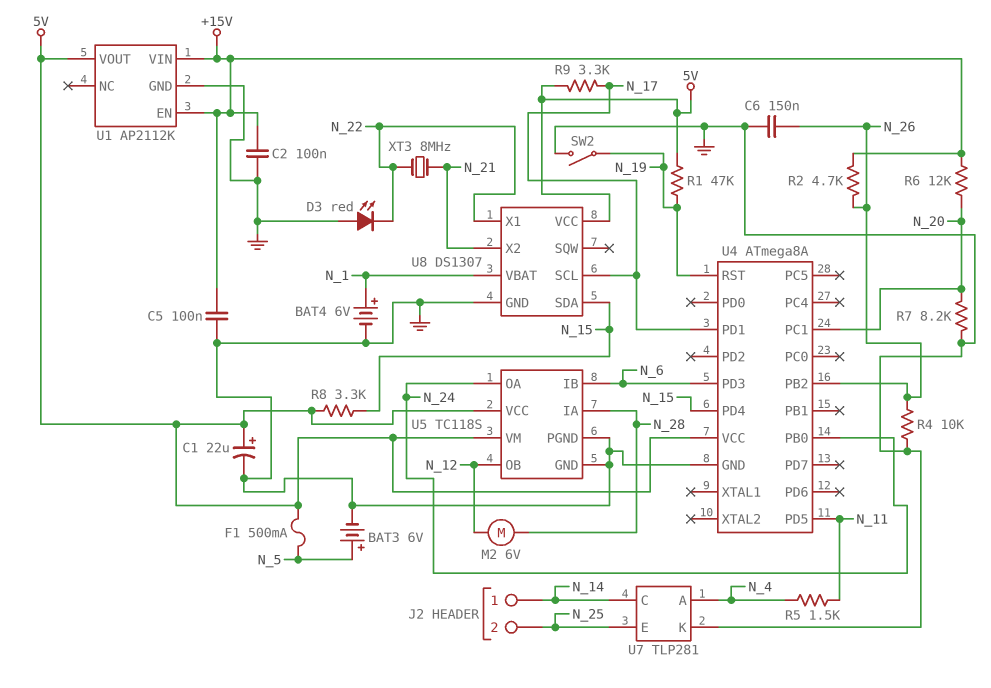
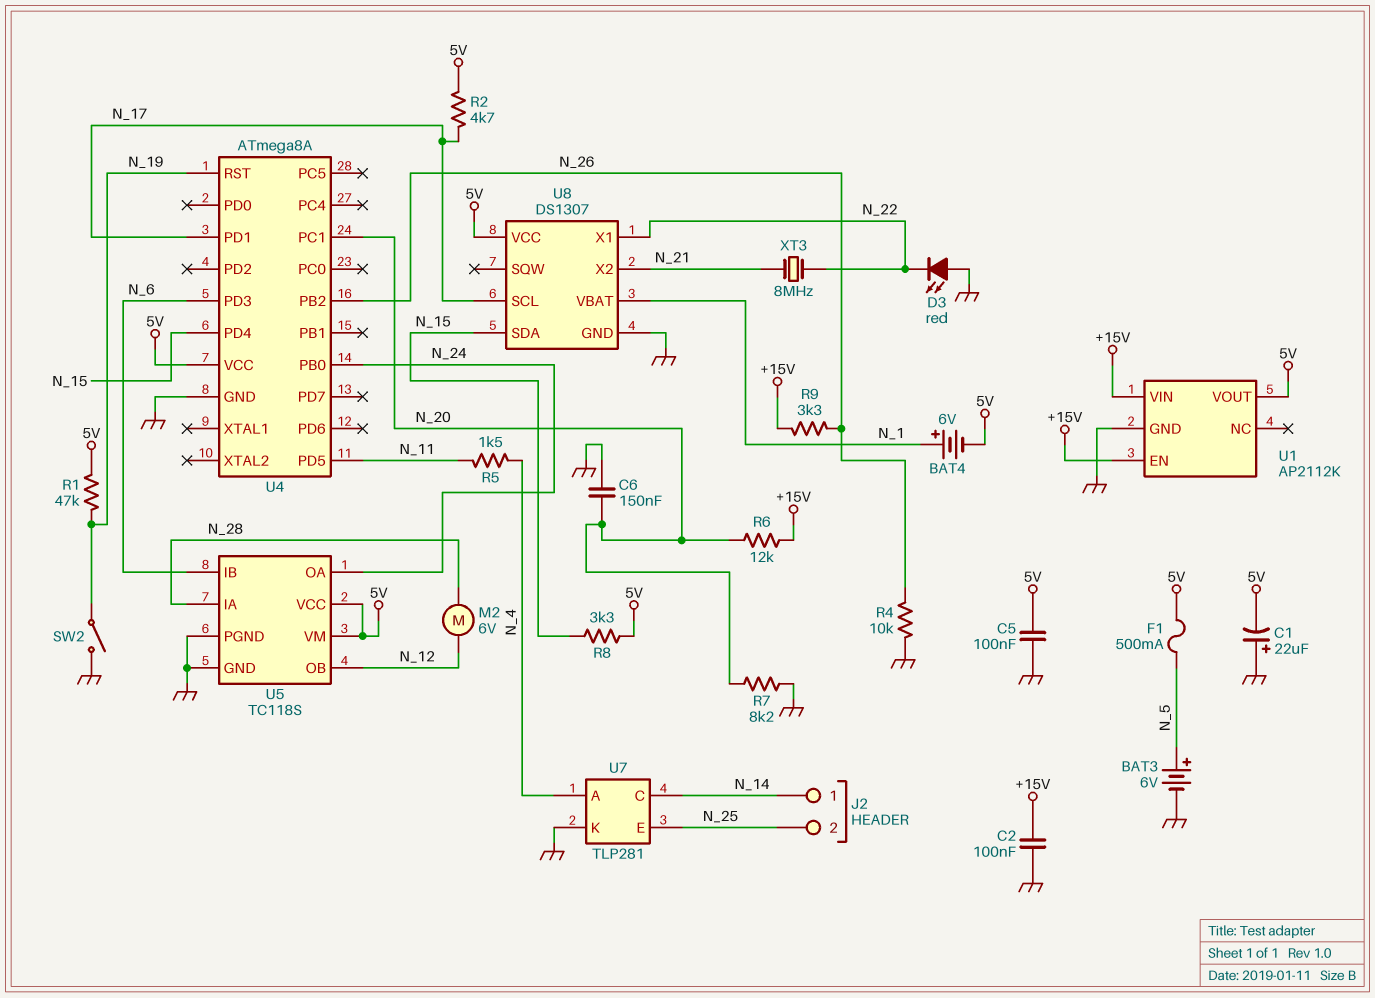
BAT4: 6V (plus N_1, minus GND) -> 6V (plus N_1, minus 5V)
C1: 22uF (plus 5V, minus GND) -> 22uF (plus GND, minus 5V)
C5: 100nF (+15V, GND) -> 100nF (5V, GND)
C6: 150nF (GND, N_26) -> 150nF (GND, N_20)
R2: 4.7k (+15V, N_26) -> 4.7k (5V, N_17)
R9: 3.3k (5V, N_17) -> 3.3k (+15V, N_26)

